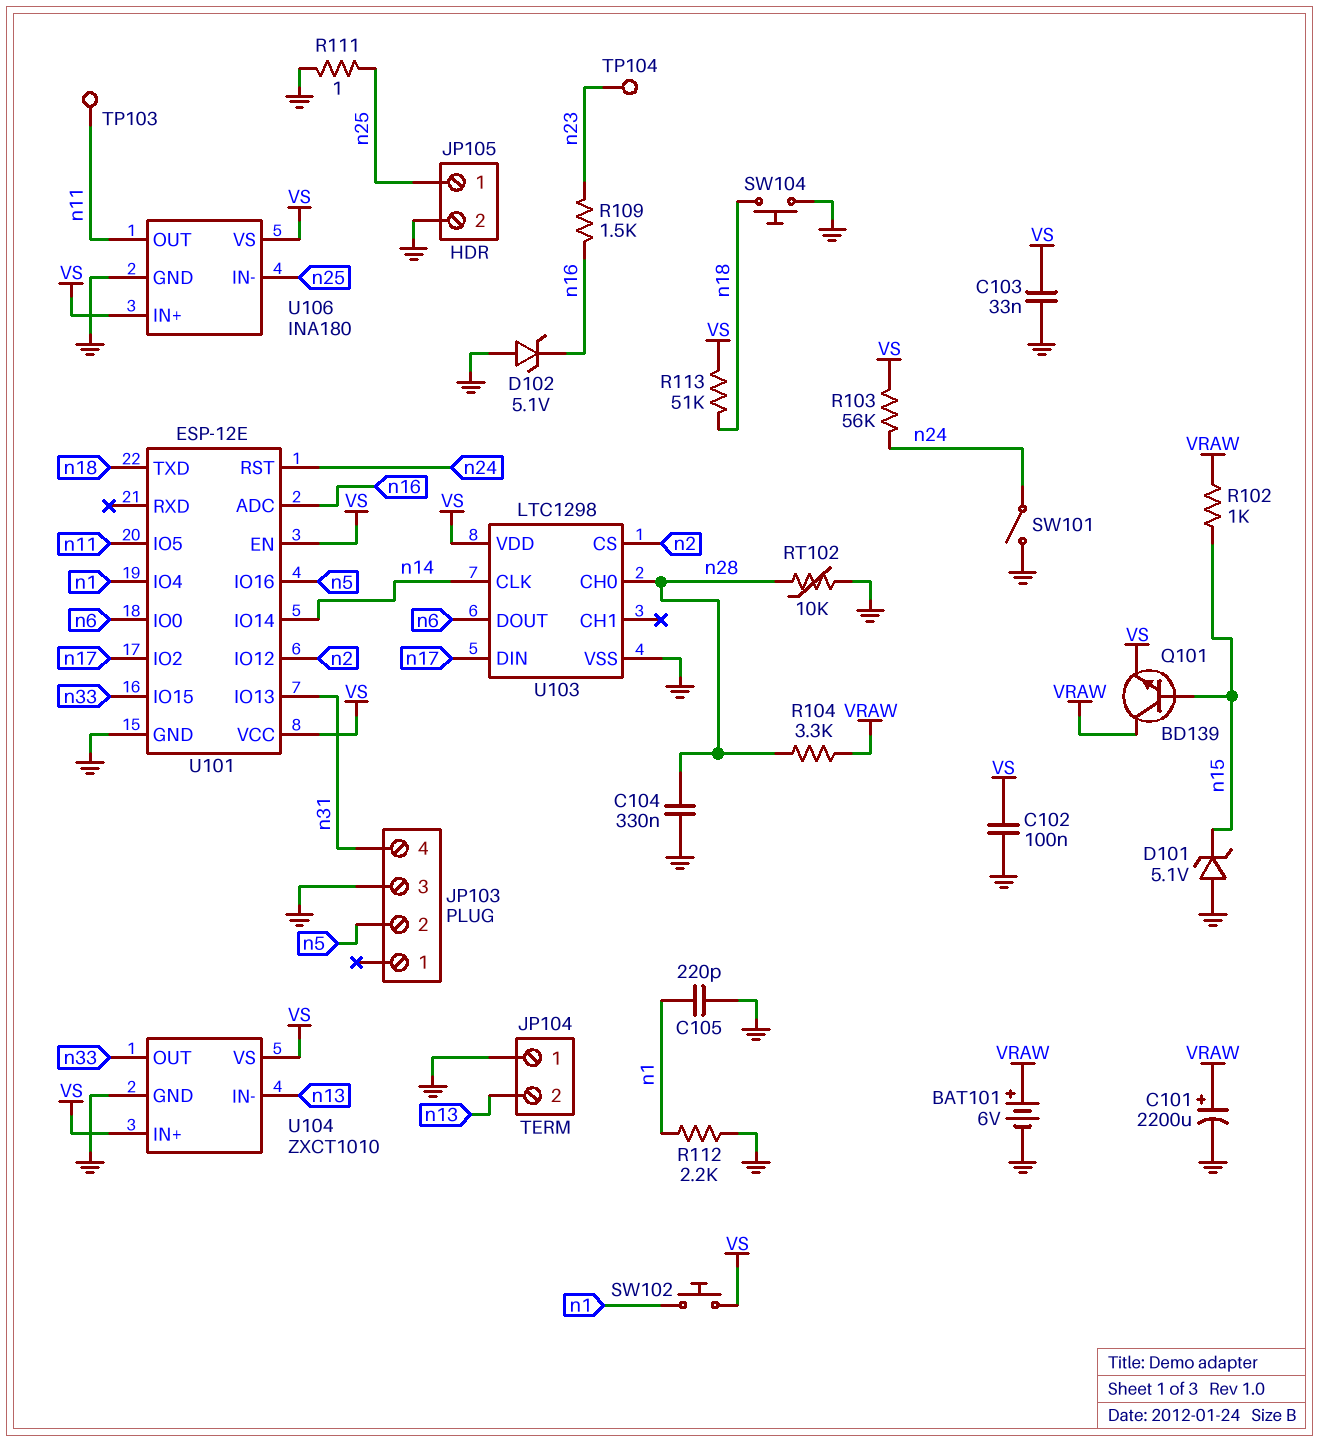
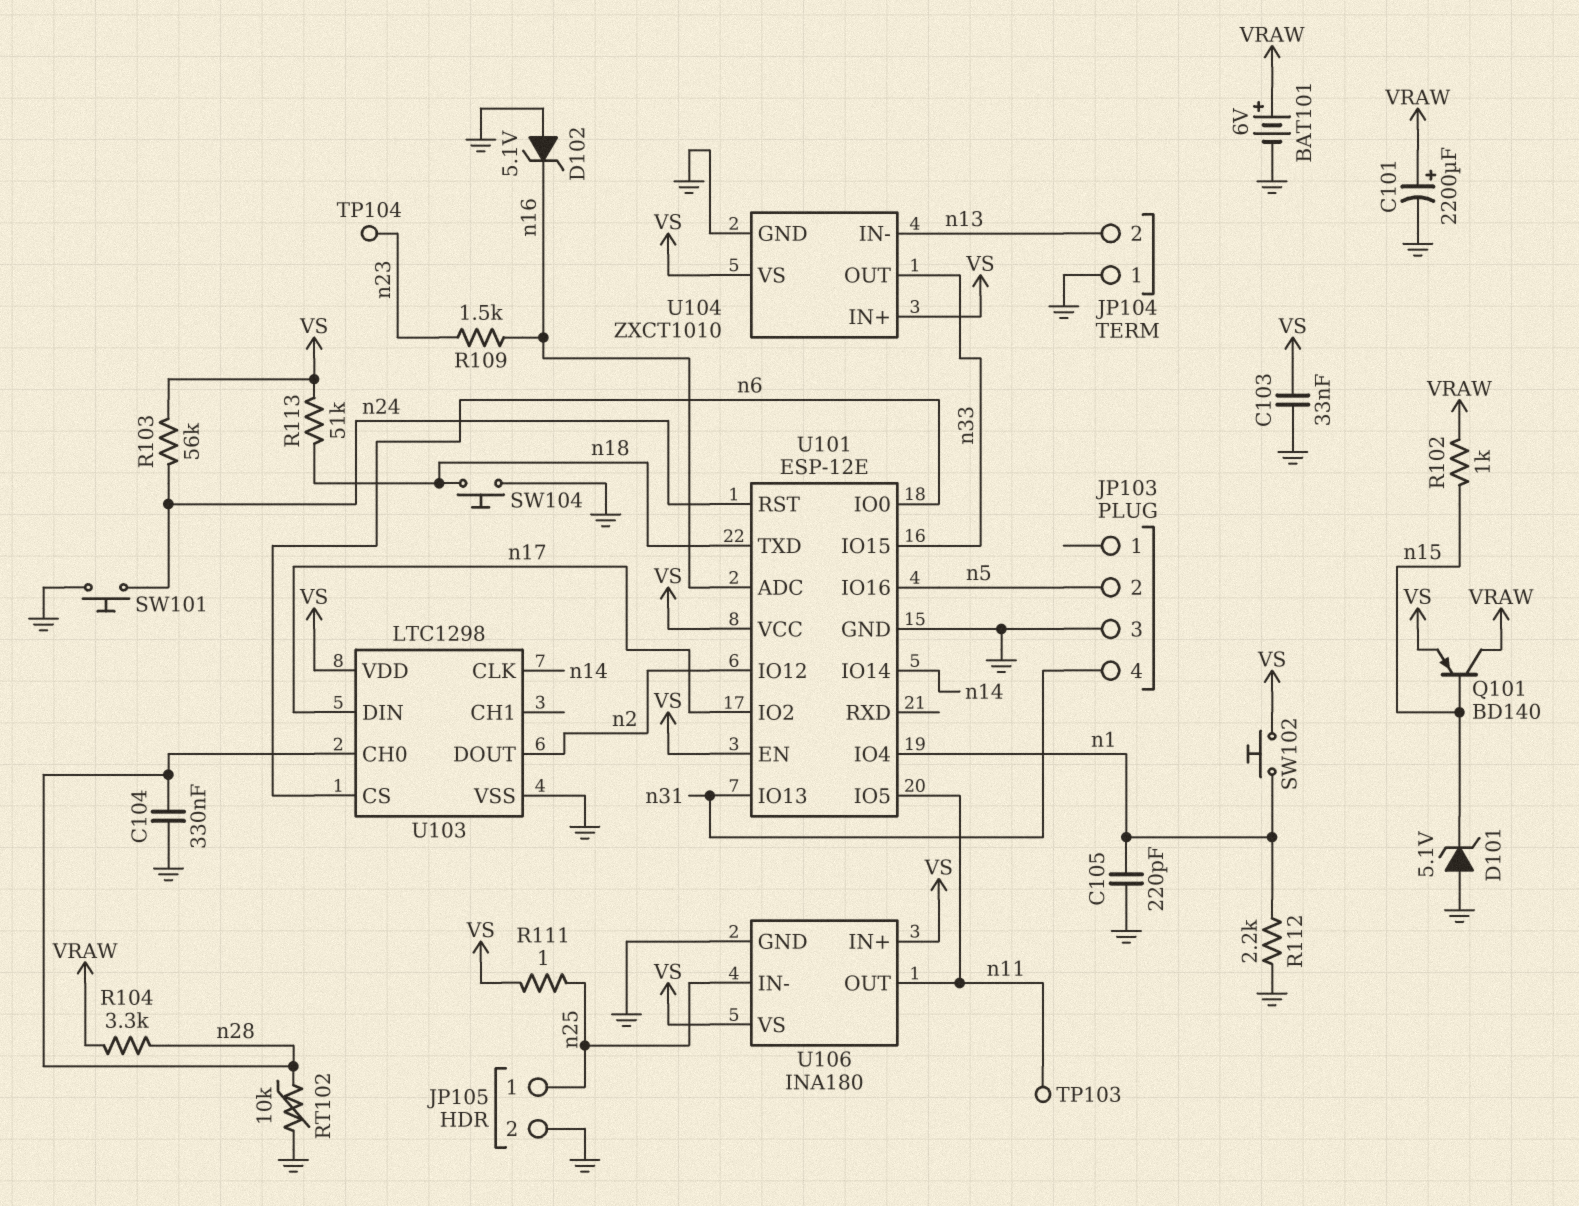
C102: 100nF (GND, VS) -> none
Q101: NPN BD139 (B n15, C VRAW, E VS) -> PNP BD140 (B n15, C VRAW, E VS)
R111: 1 (GND, n25) -> 1 (VS, n25)
SW101: switch (GND, n24) -> button (GND, n24)
U103 pin CS: n2 -> n6
U103 pin DOUT: n6 -> n2

